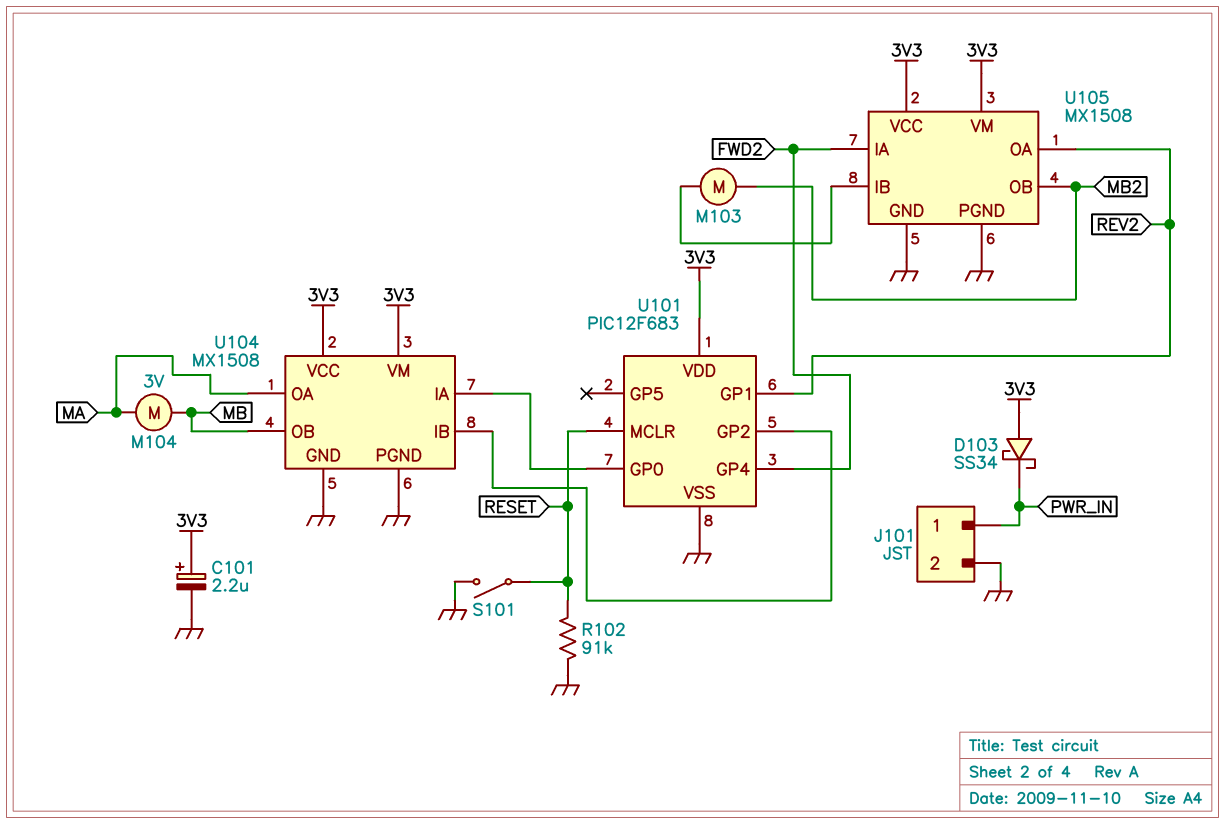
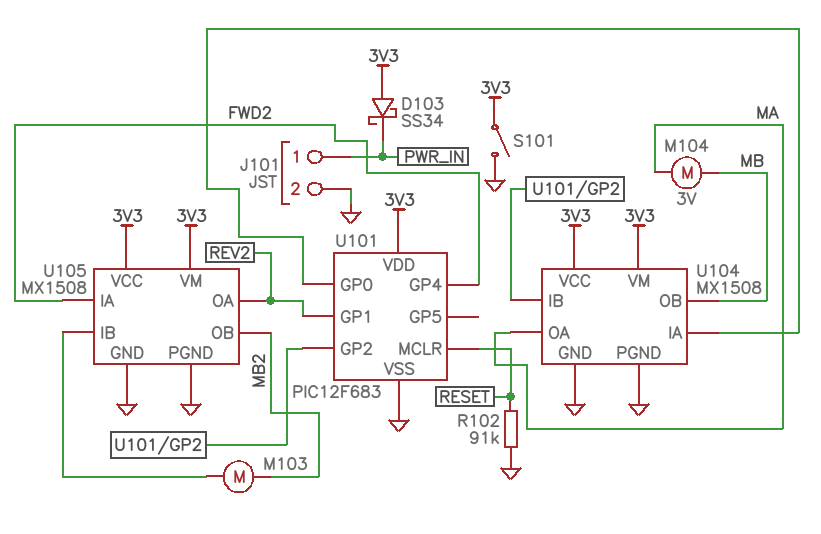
C101: 2.2uF (plus 3V3, minus GND) -> none
S101: switch (GND, RESET) -> switch (3V3, GND)

